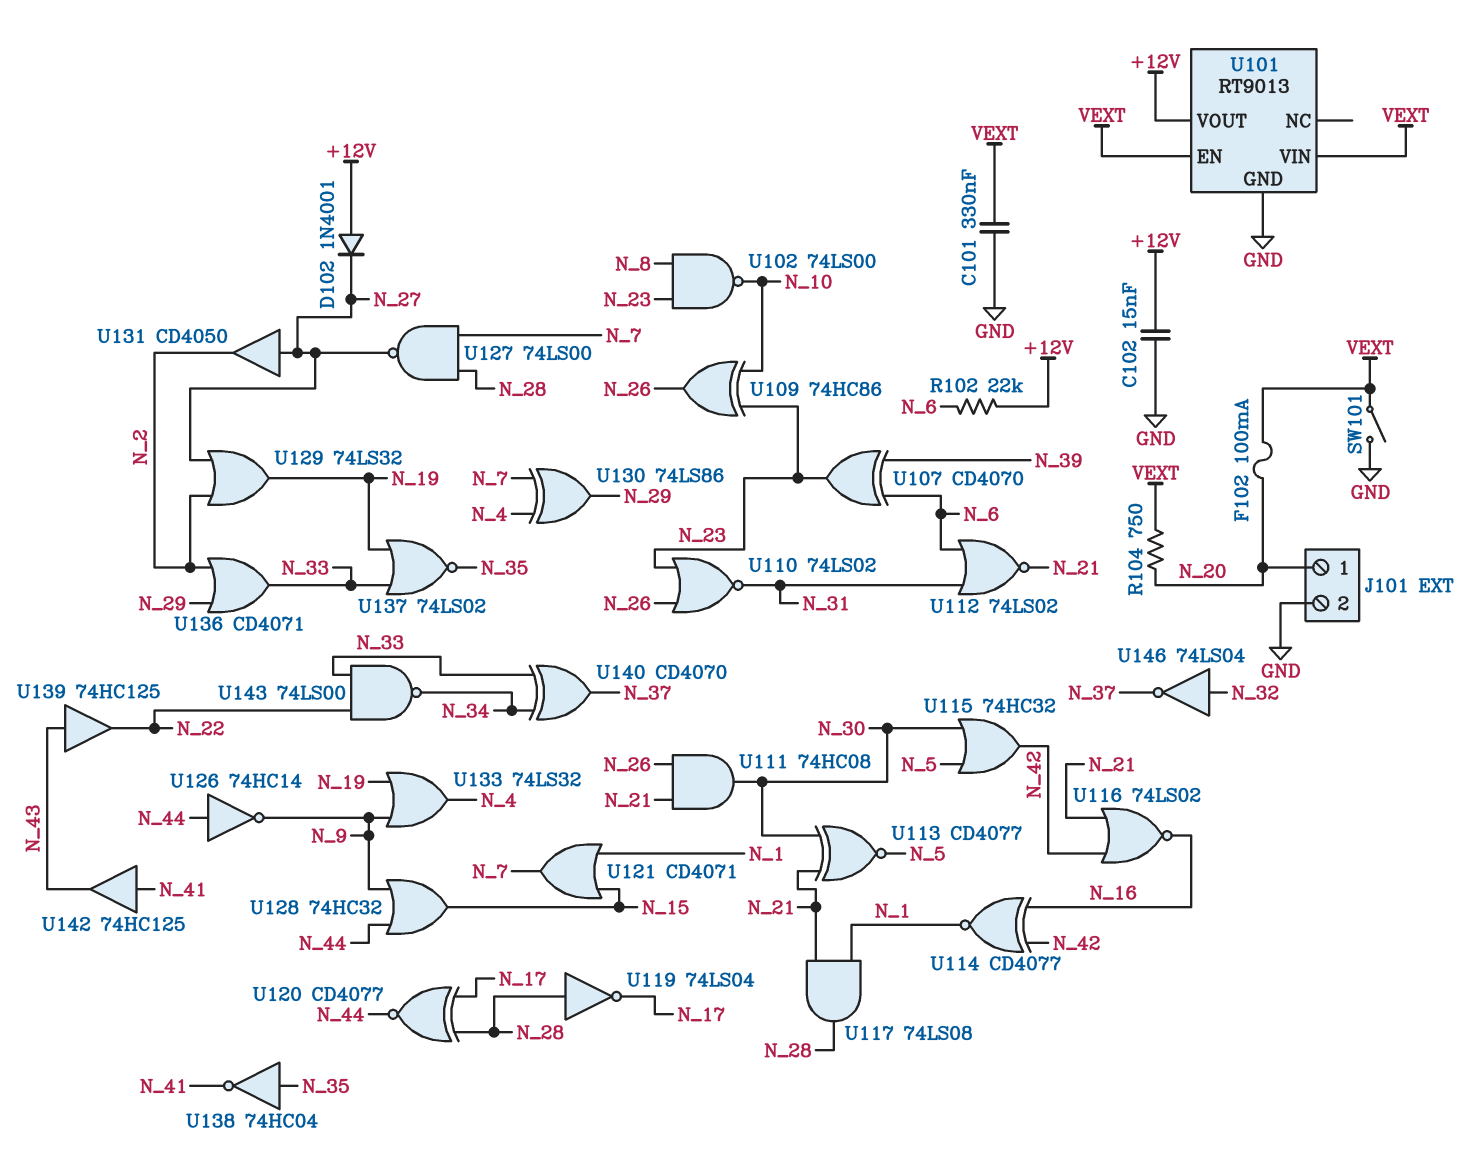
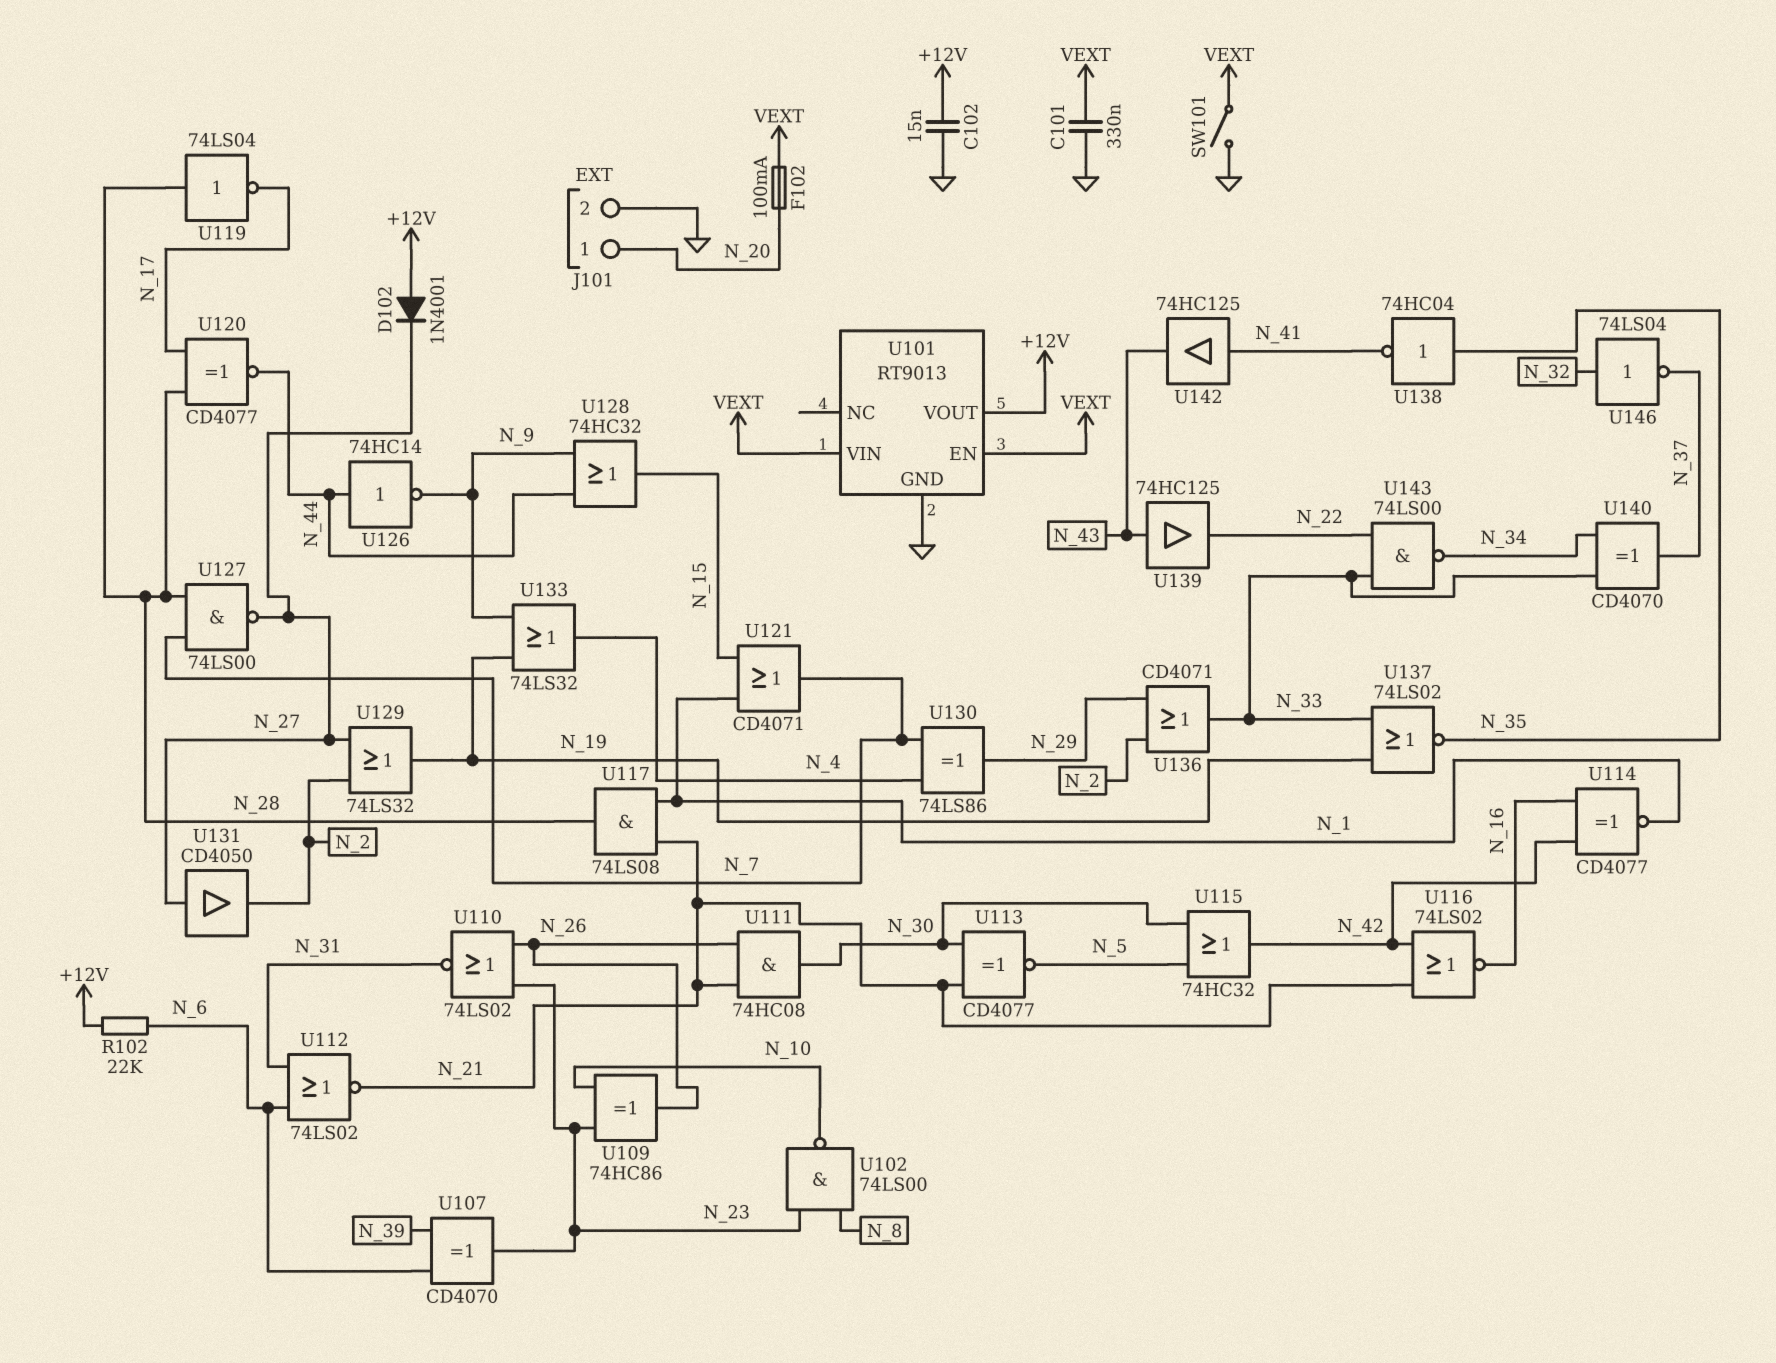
R104: 750 (N_20, VEXT) -> none

